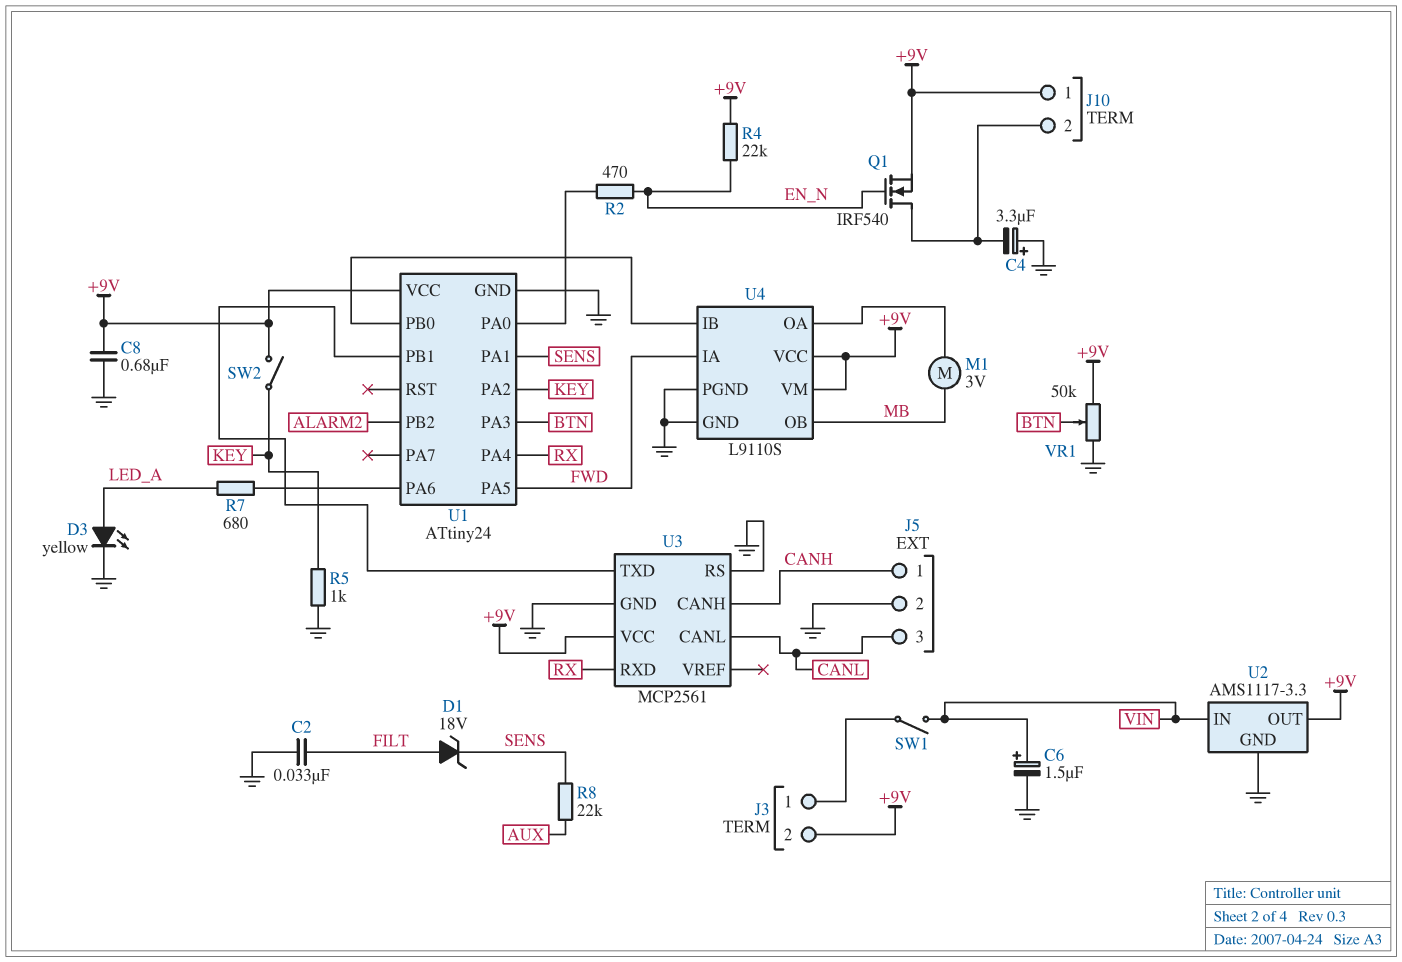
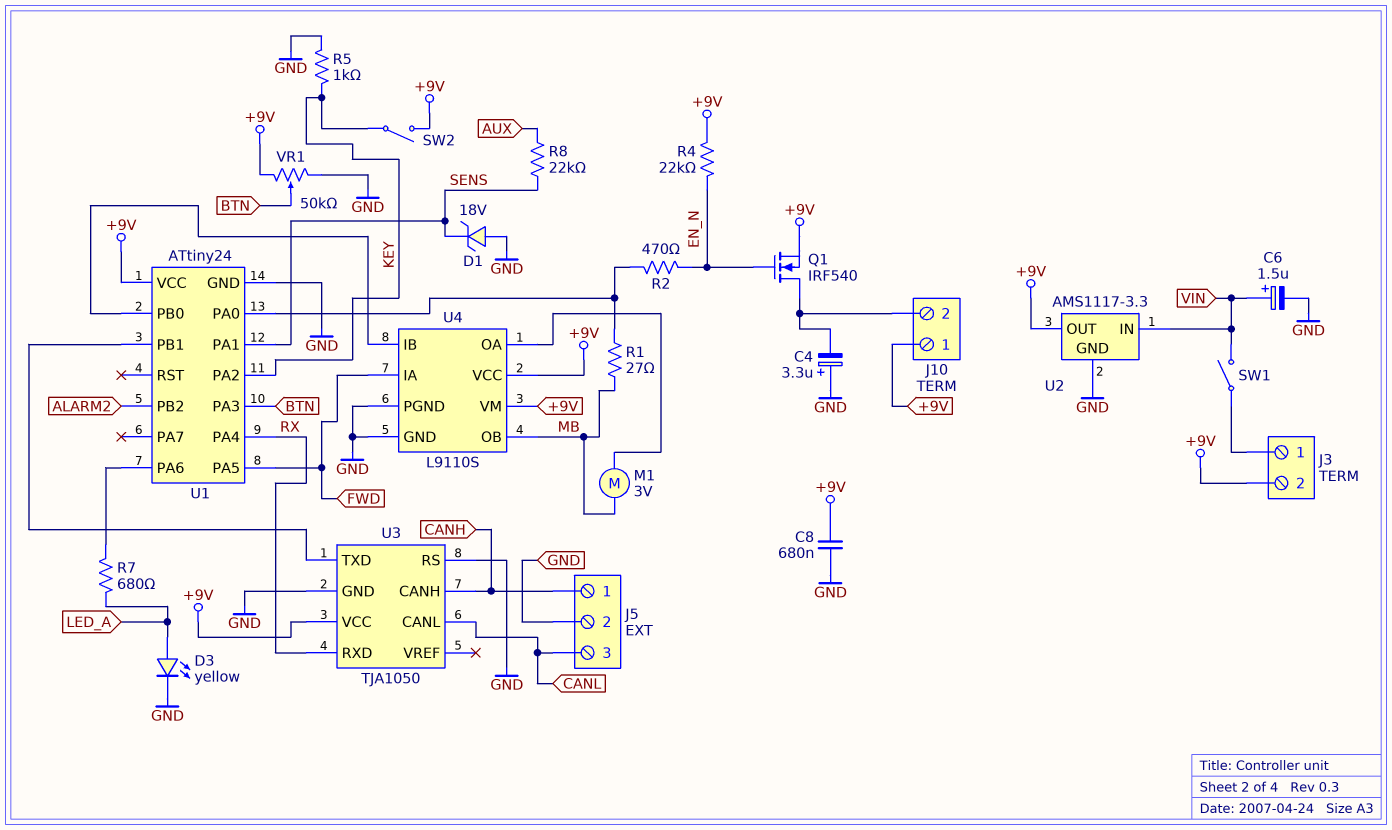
C2: 33nF (FILT, GND) -> none
D1: zener 18V (A FILT, K SENS) -> zener 18V (A GND, K SENS)
R1: none -> 27 (MB, U1/PA0)
U3: MCP2561 -> TJA1050

